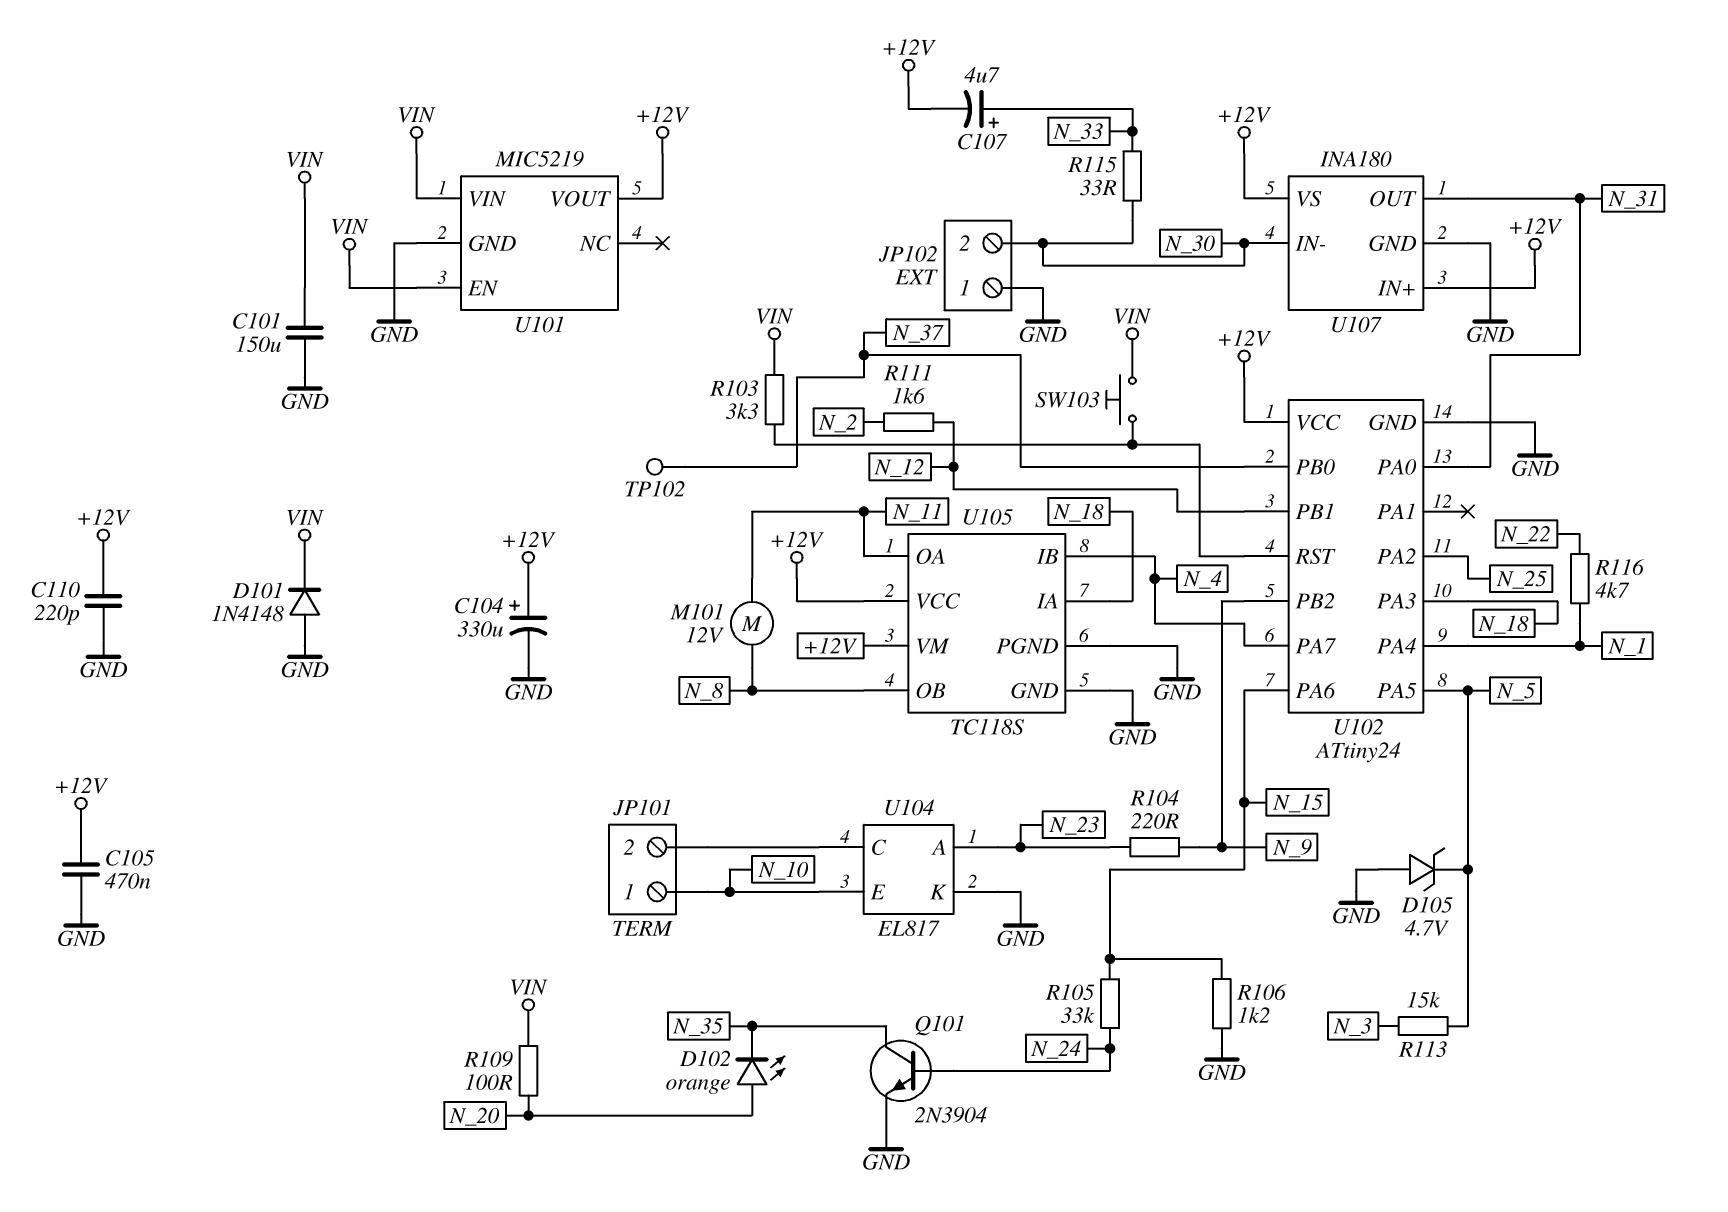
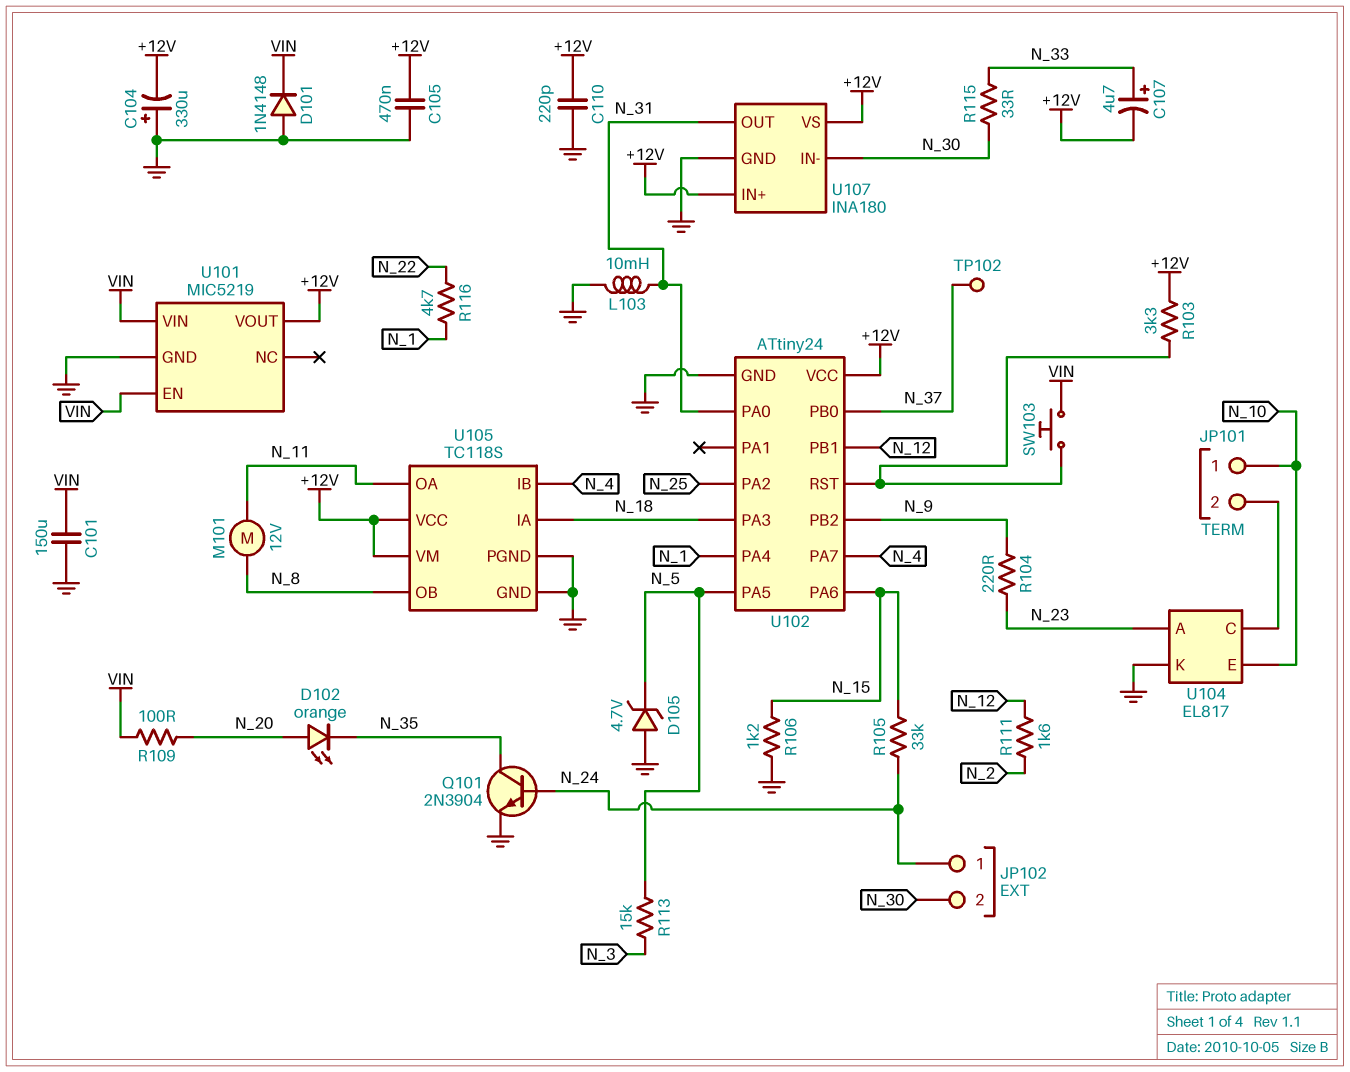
C104: 330uF (plus +12V, minus GND) -> 330uF (plus GND, minus +12V)
JP102 pin 1: GND -> N_24
L103: none -> 10mH (GND, N_31)
R103: 3.3k (U102/RST, VIN) -> 3.3k (+12V, U102/RST)

